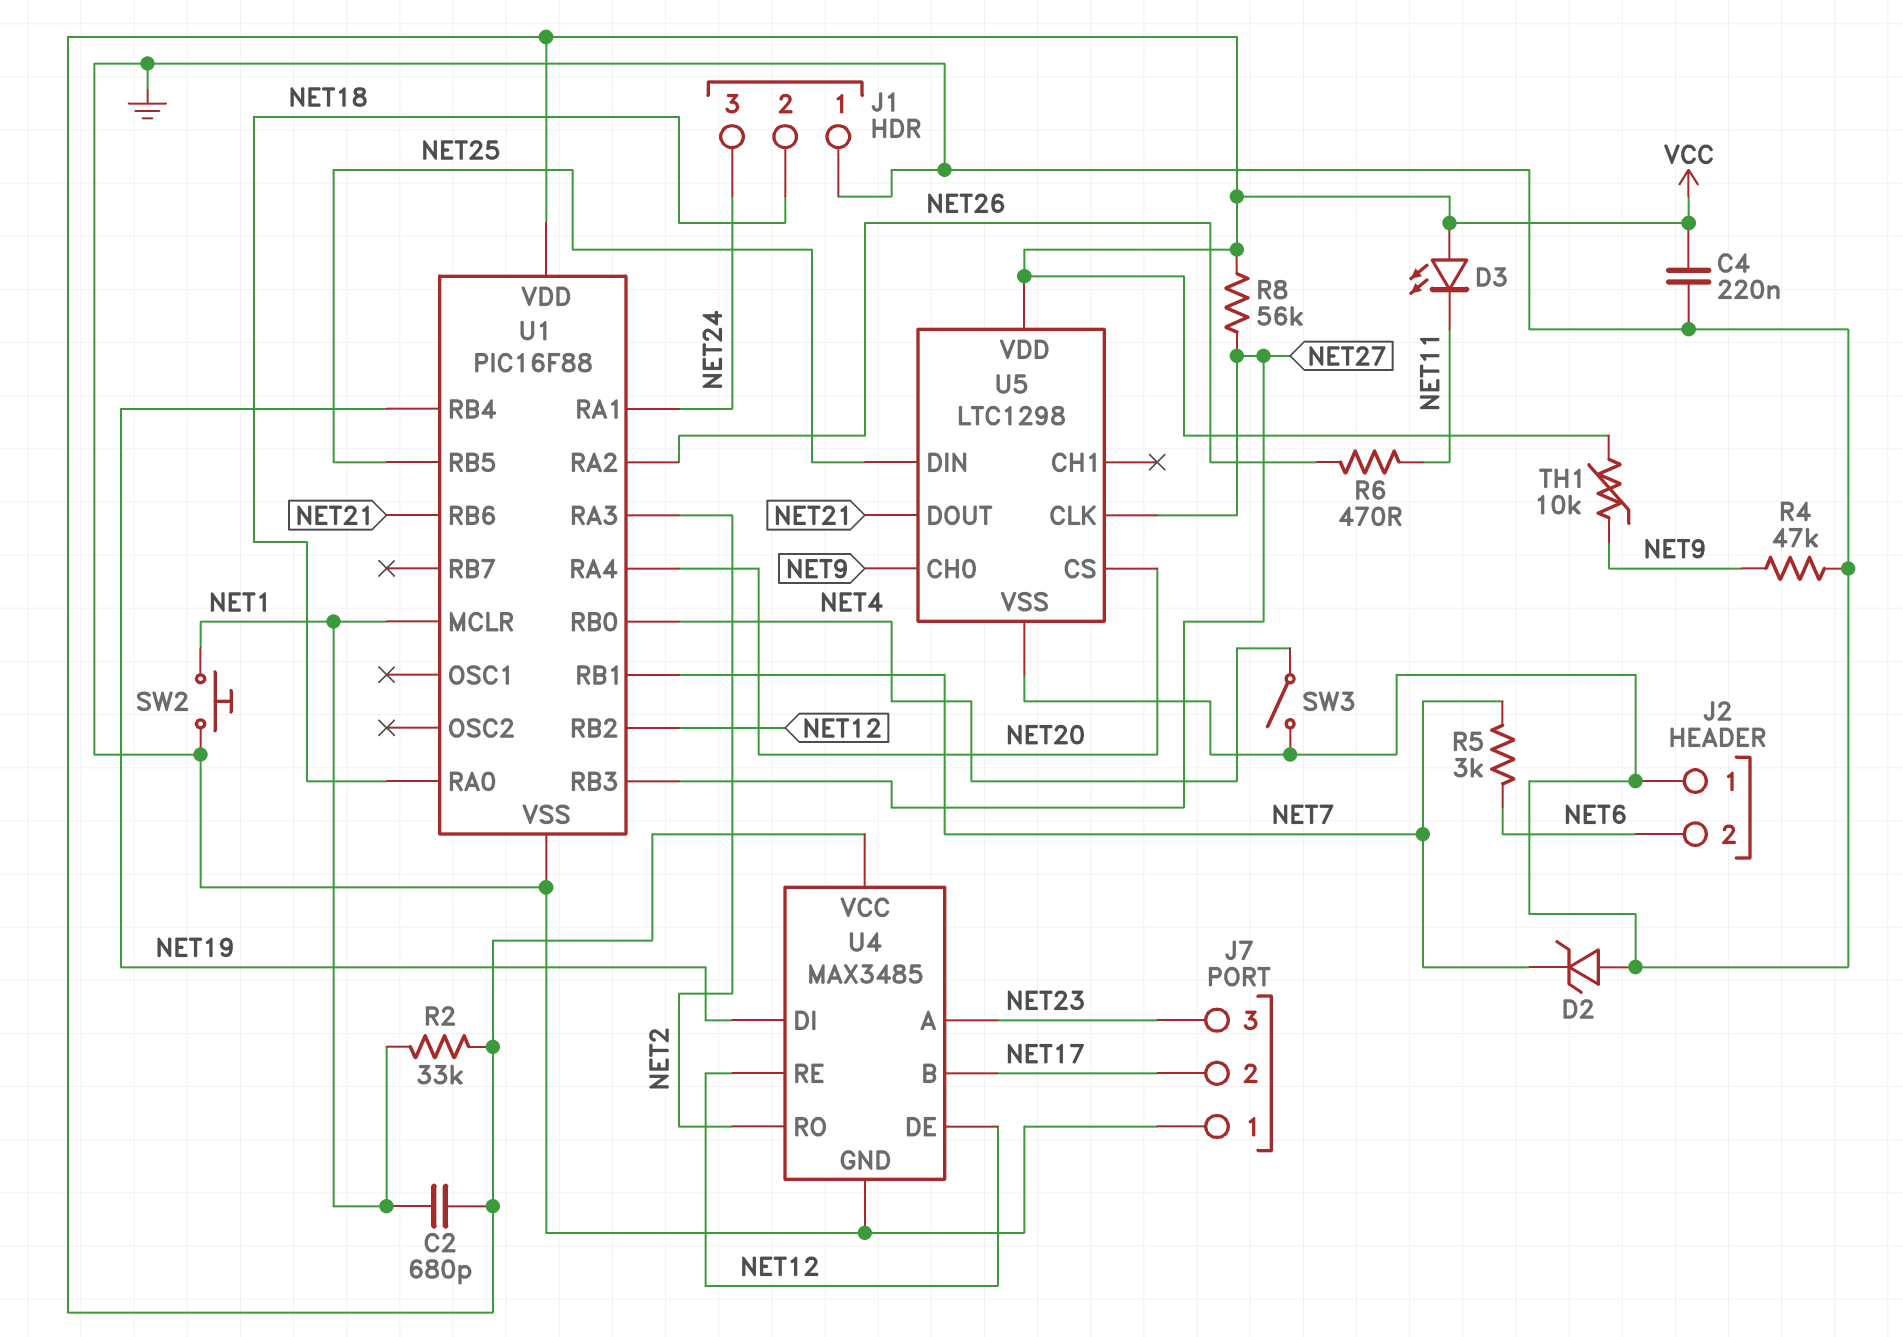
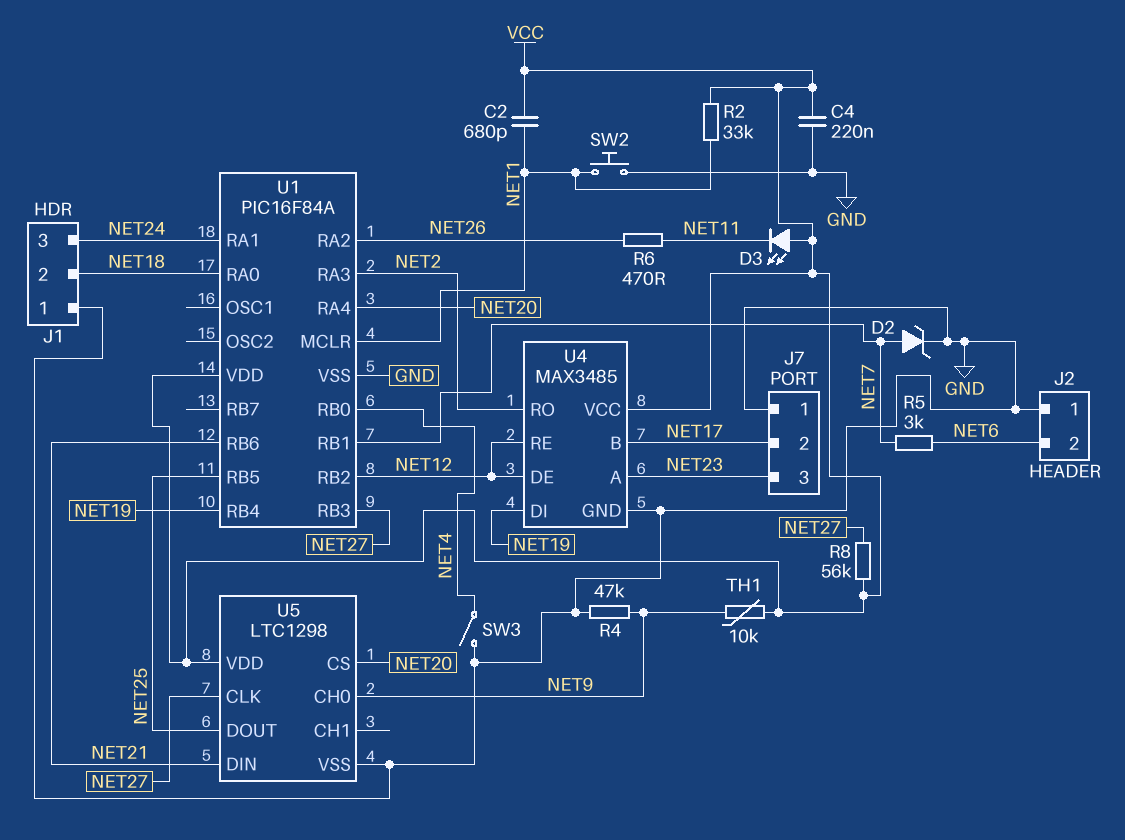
D2: zener (A GND, K NET7) -> zener (A NET7, K GND)
U1: PIC16F88 -> PIC16F84A
U5 pin DIN: NET25 -> NET21
U5 pin DOUT: NET21 -> NET25

